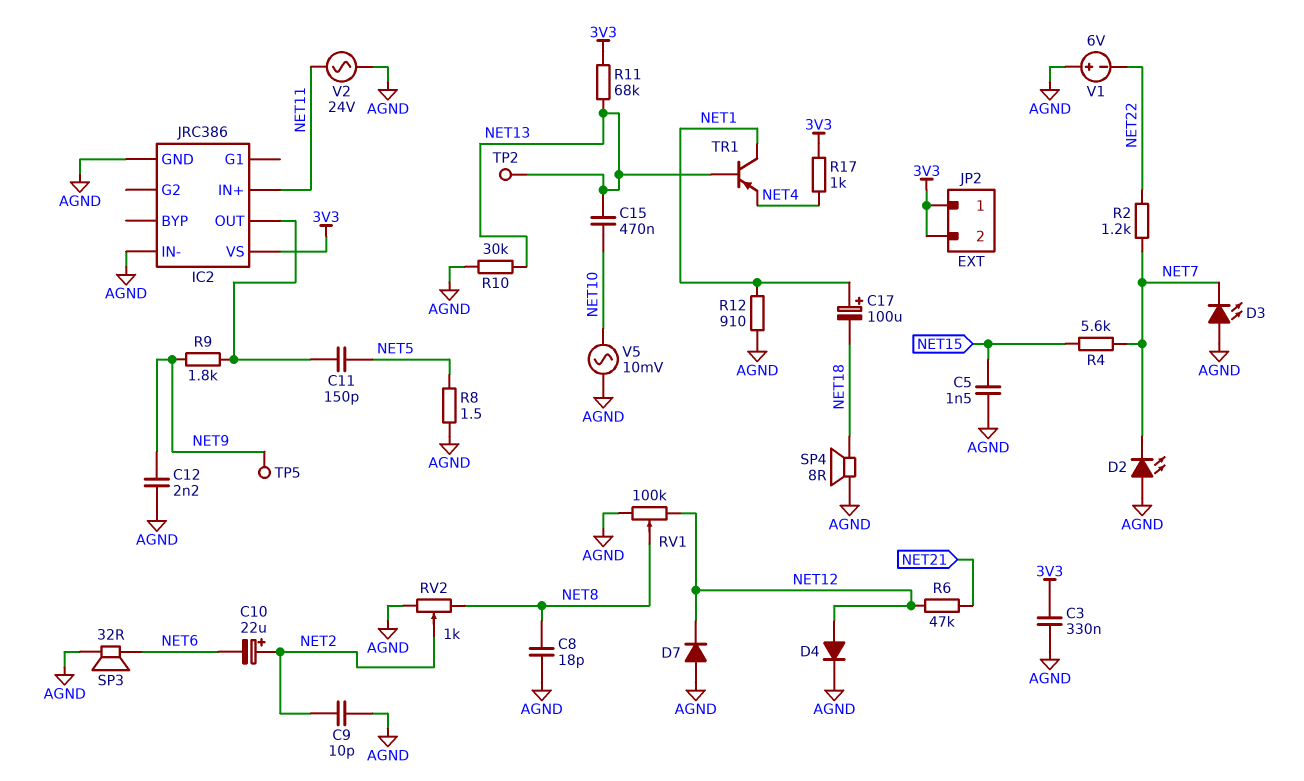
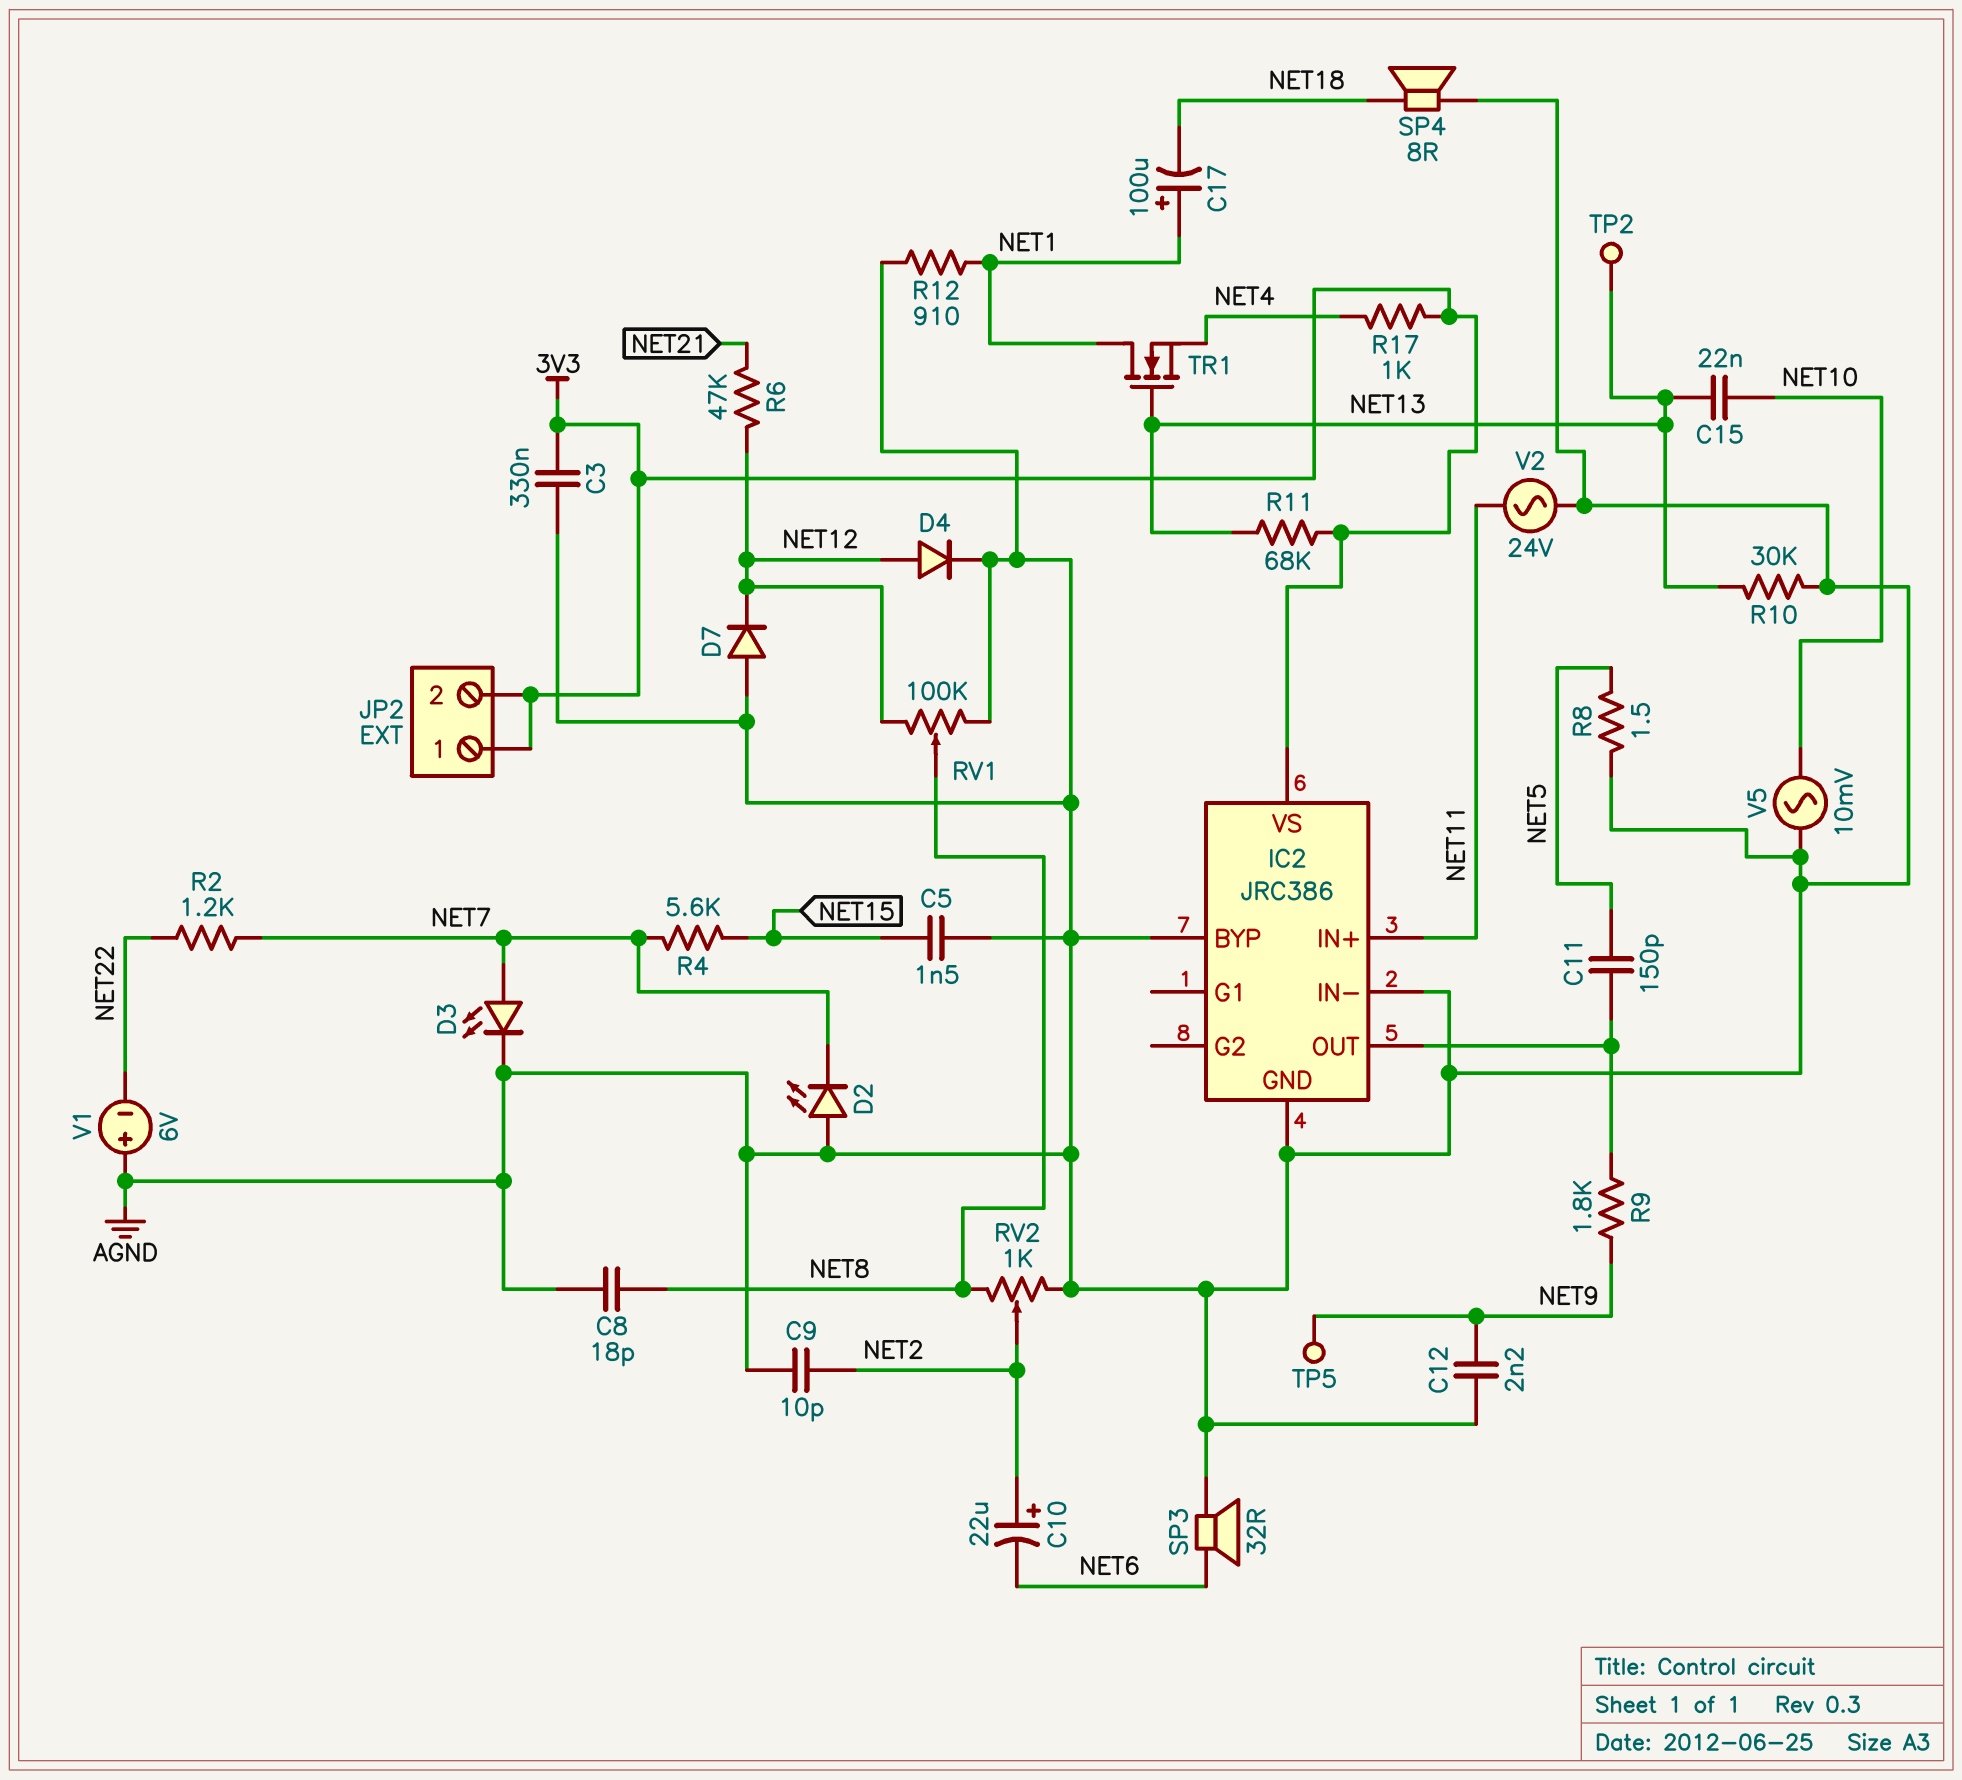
C15: 470nF (NET10, NET13) -> 22nF (NET10, NET13)
D3: LED (A AGND, K NET7) -> LED (A NET7, K AGND)
IC2 pin BYP: none -> AGND
TR1: PNP (B NET13, C NET1, E NET4) -> NMOS (G NET13, D NET1, S NET4)

